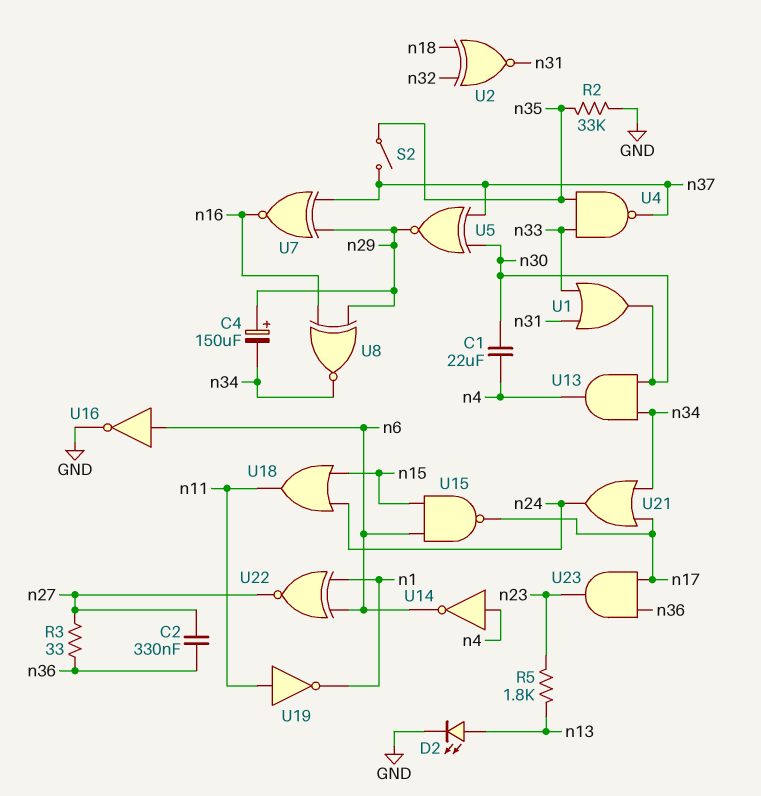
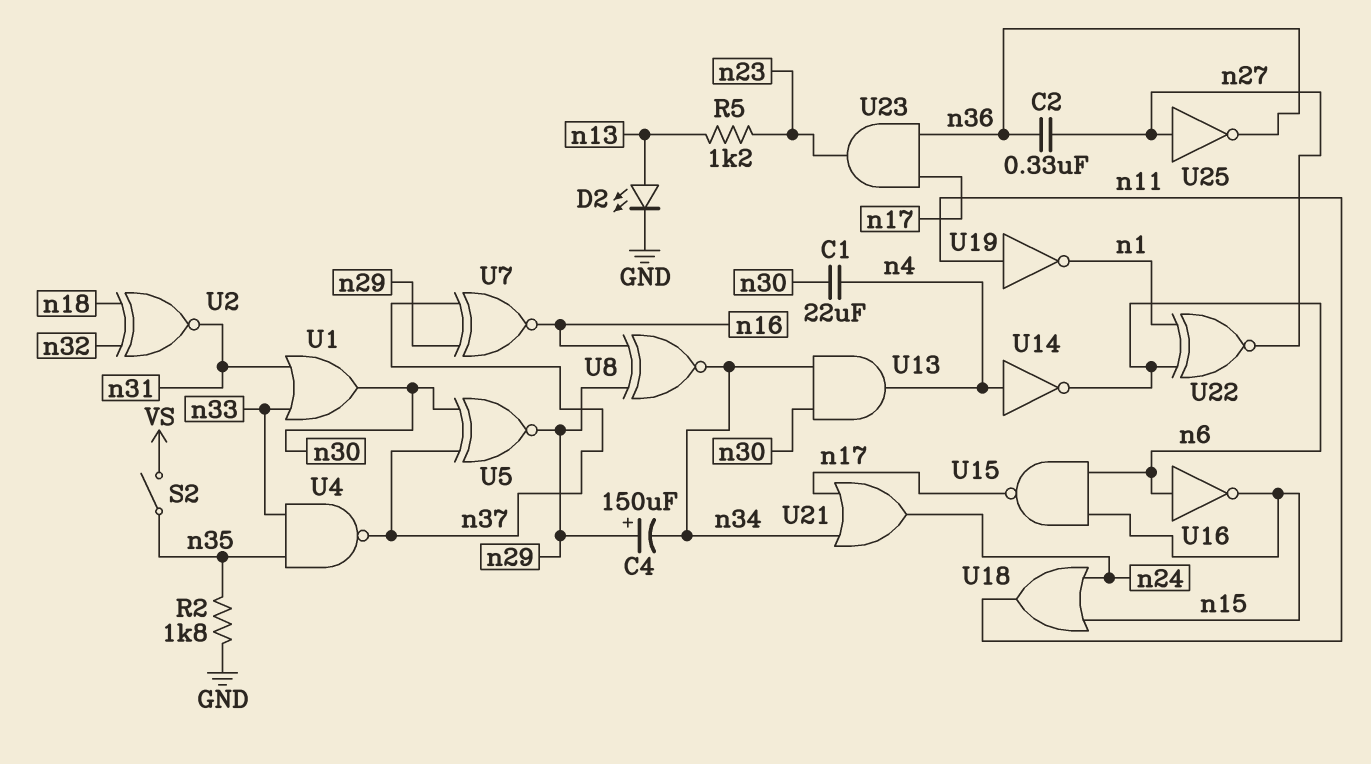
R2: 33k (GND, n35) -> 1.8k (GND, n35)
R3: 33 (n27, n36) -> none
R5: 1.8k (n13, n23) -> 1.2k (n13, n23)
S2: switch (n35, n37) -> switch (VS, n35)
U16: NOT (in n6, out GND) -> NOT (in n6, out n15)
U25: none -> NOT (in n27, out n36)

